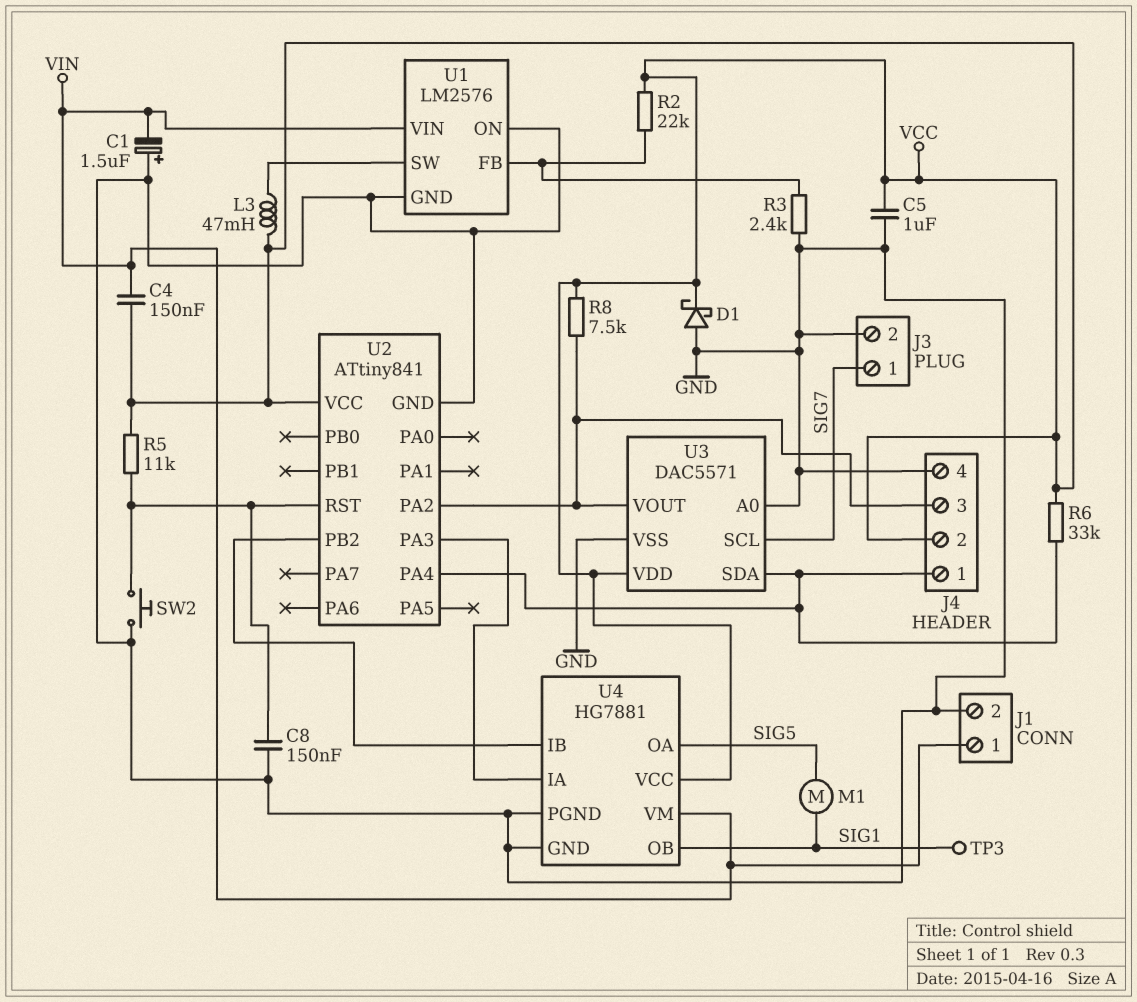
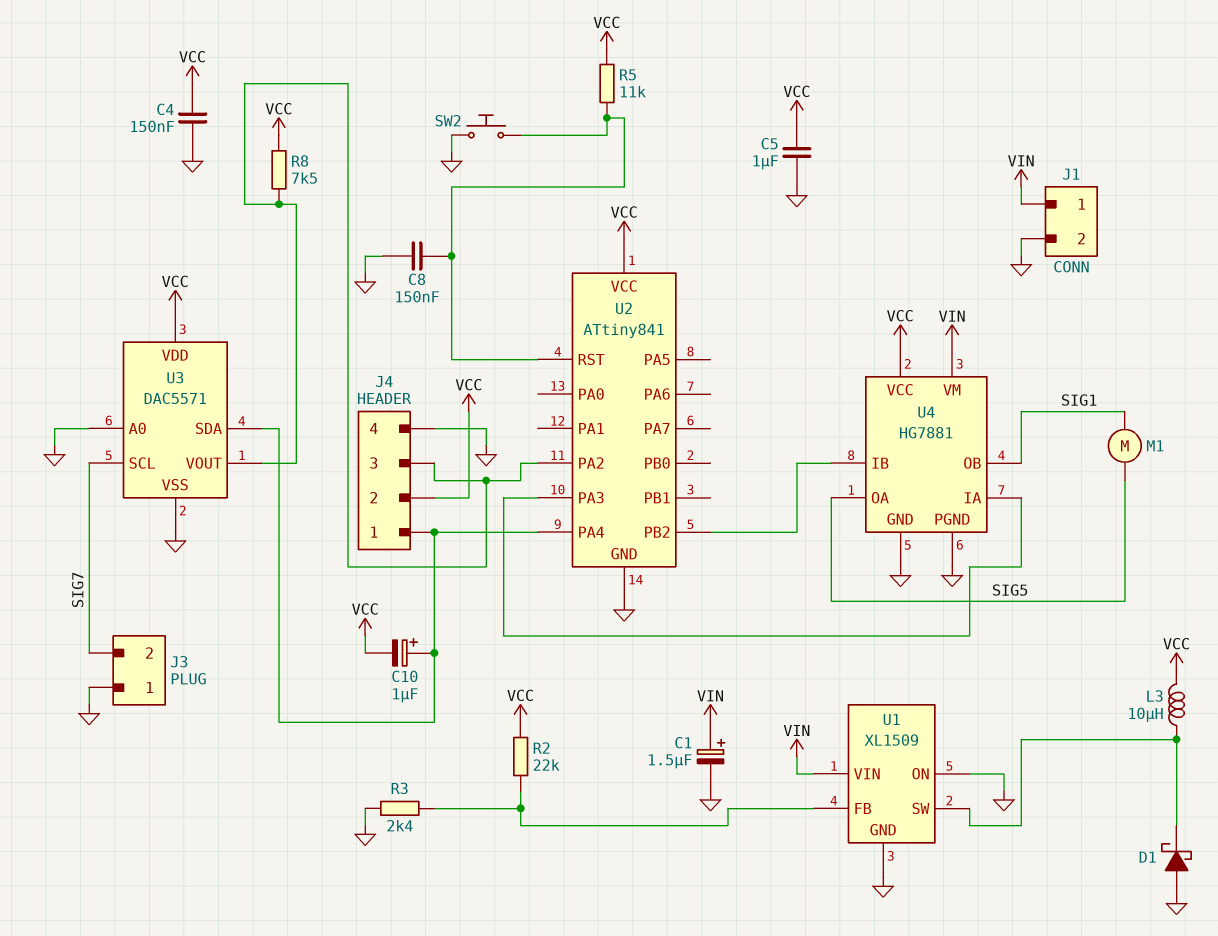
C1: 1.5uF (plus GND, minus VIN) -> 1.5uF (plus VIN, minus GND)
C4: 150nF (VCC, VIN) -> 150nF (GND, VCC)
C10: none -> 1uF (plus J4/1, minus VCC)
D1: schottky (A GND, K VCC) -> schottky (A GND, K U1/SW)
J3 pin 1: SIG7 -> GND
J3 pin 2: GND -> SIG7
L3: 47mH (U1/SW, VCC) -> 10uH (U1/SW, VCC)
R6: 33k (J4/1, VCC) -> none
TP3: test point (SIG1) -> none
U1: LM2576 -> XL1509

